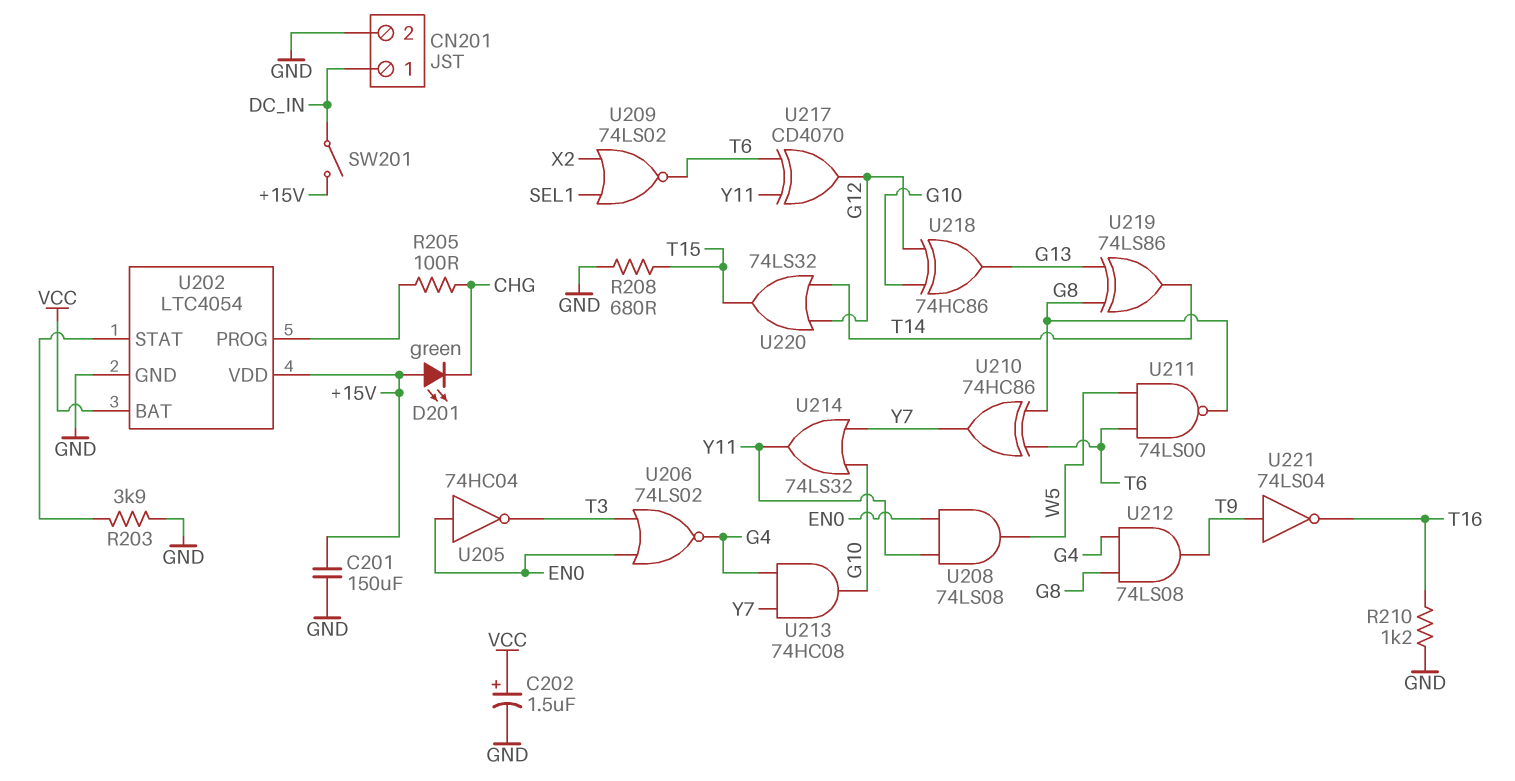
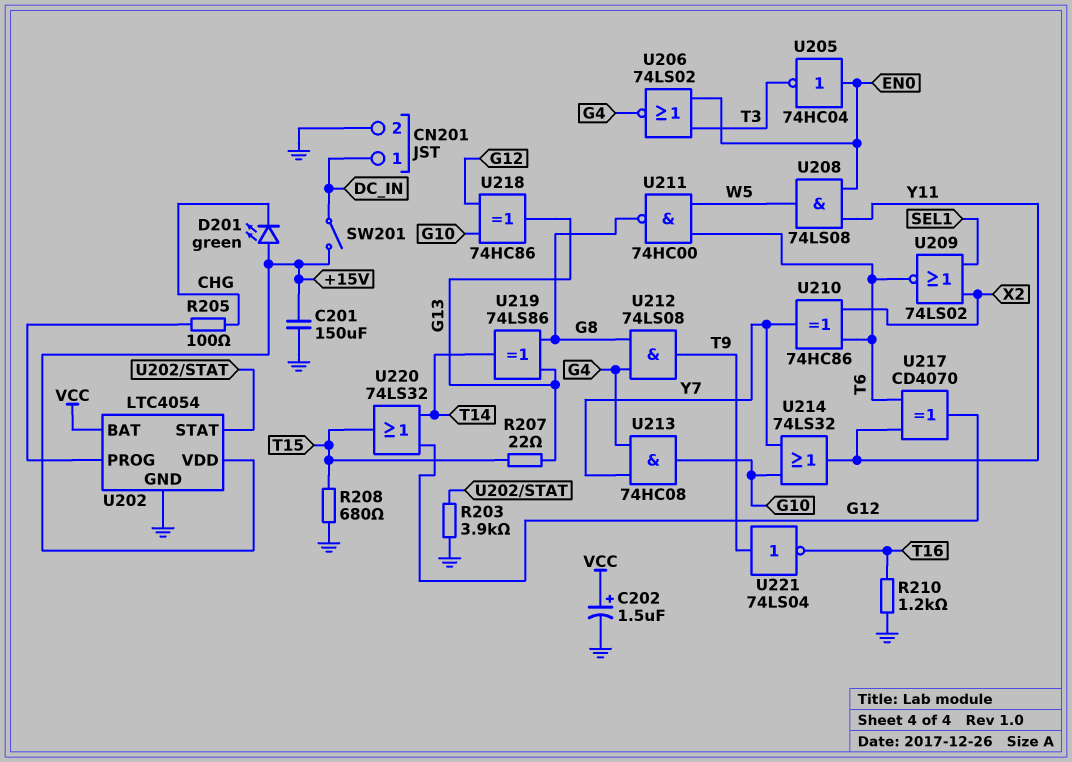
R207: none -> 22 (G13, T15)
U210: XOR 74HC86 (in G8, in T6, out Y7) -> XOR 74HC86 (in T6, in X2, out Y7)
U211: NAND 74LS00 (in T6, in W5, out G8) -> NAND 74HC00 (in T6, in W5, out G8)

